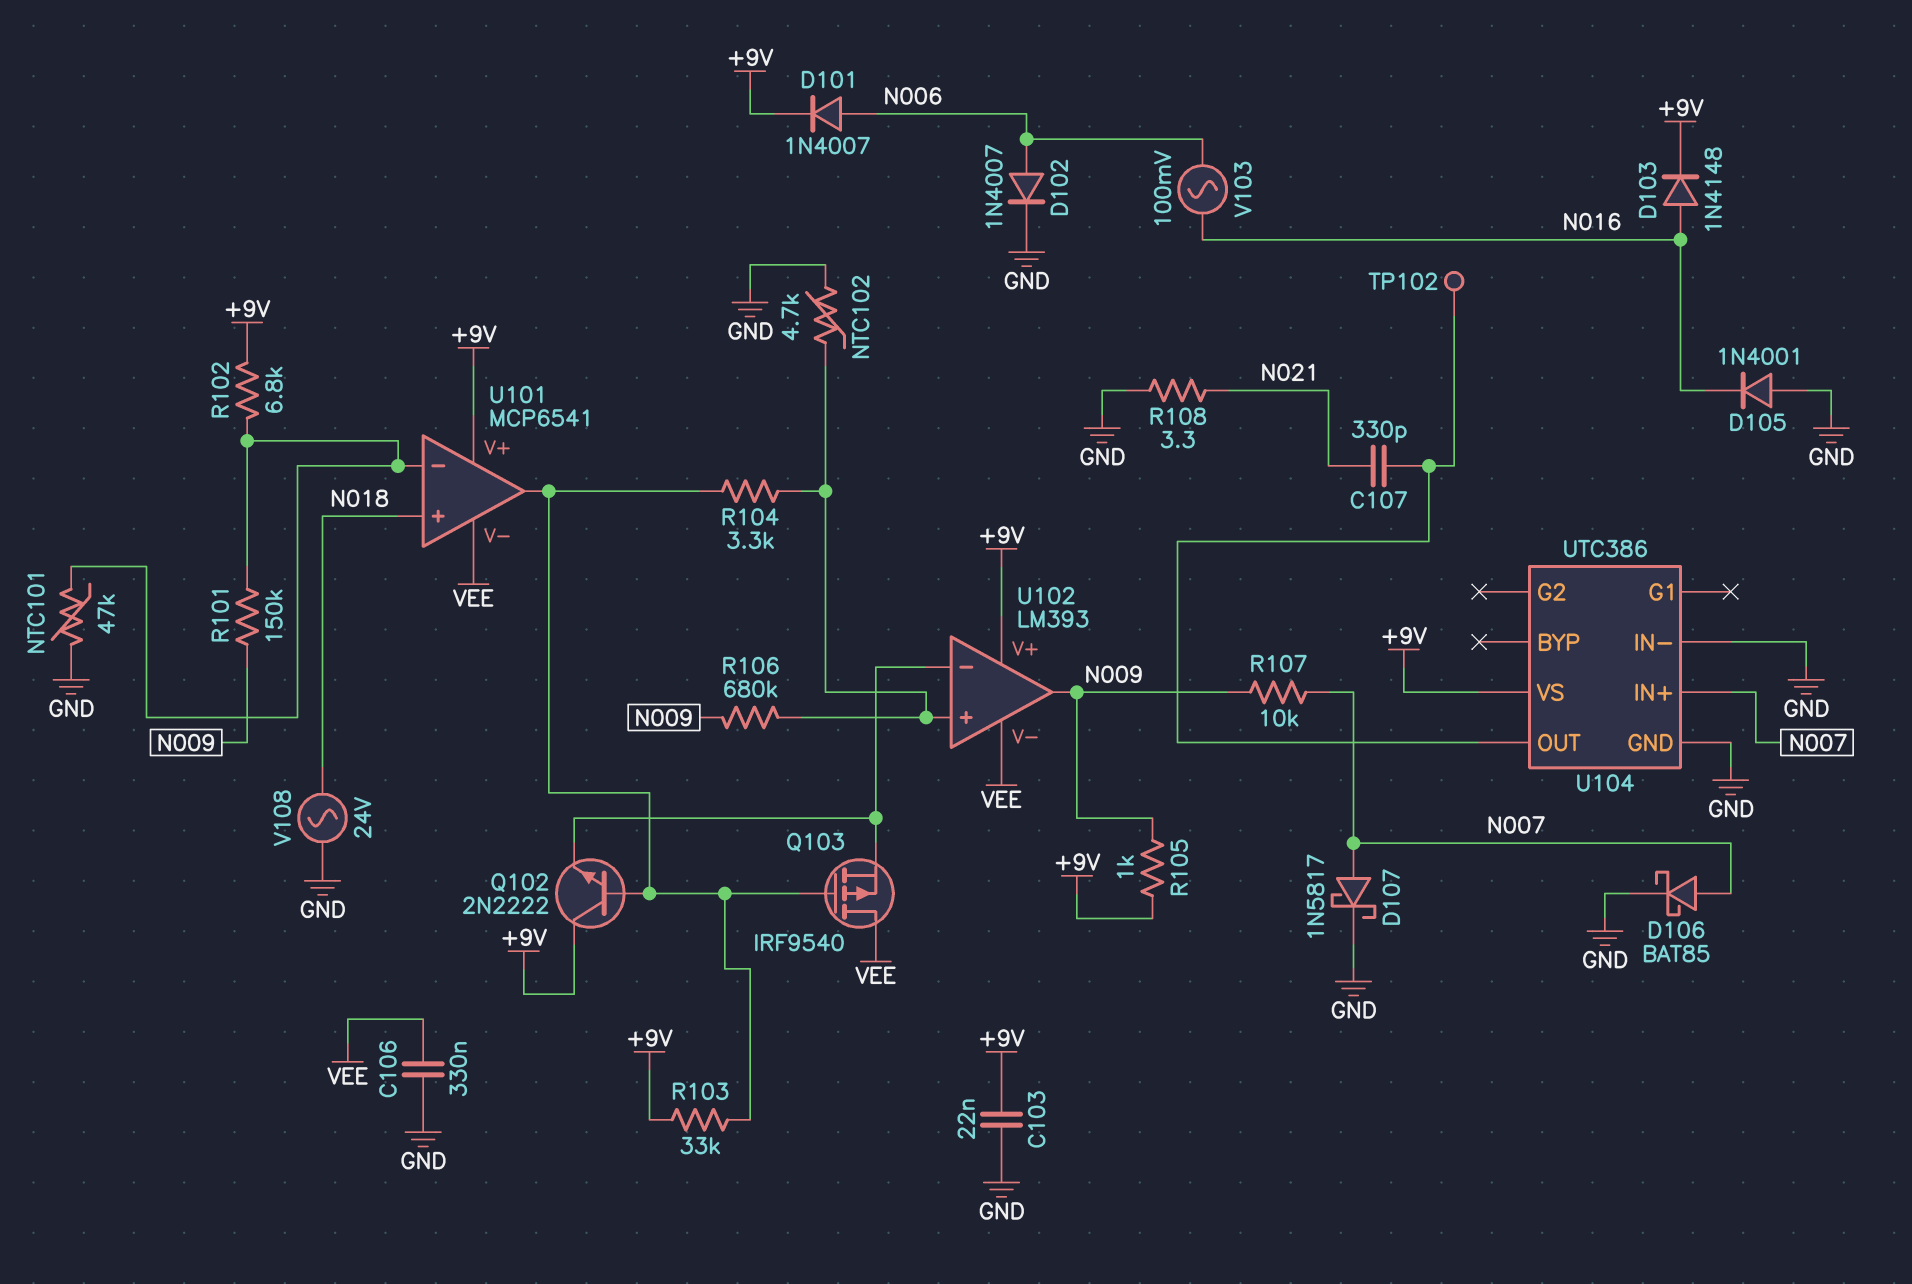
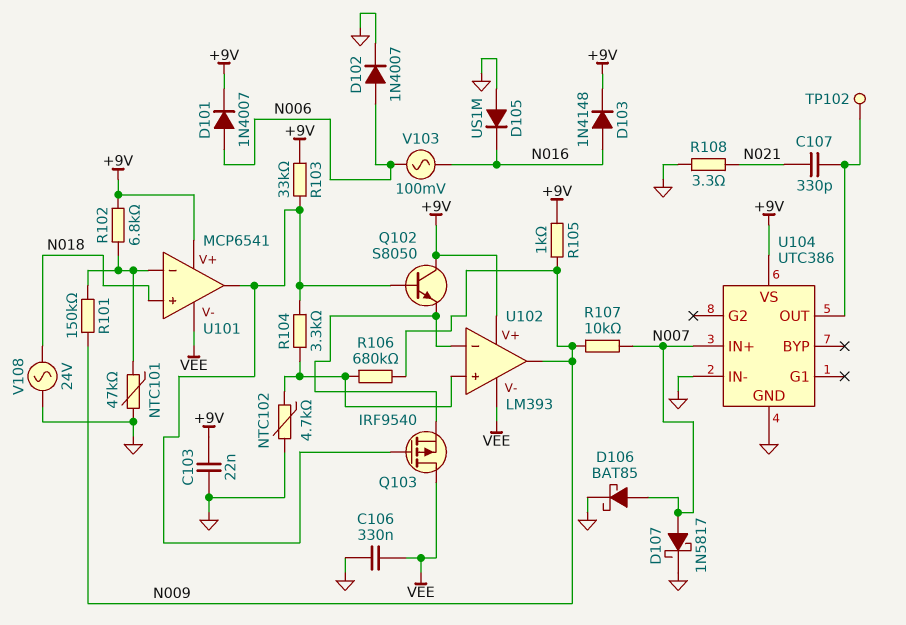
D105: diode 1N4001 (A GND, K N016) -> diode US1M (A GND, K N016)
Q102: NPN 2N2222 (B U101/out, C +9V, E U102/in-) -> NPN S8050 (B U101/out, C +9V, E U102/in-)

